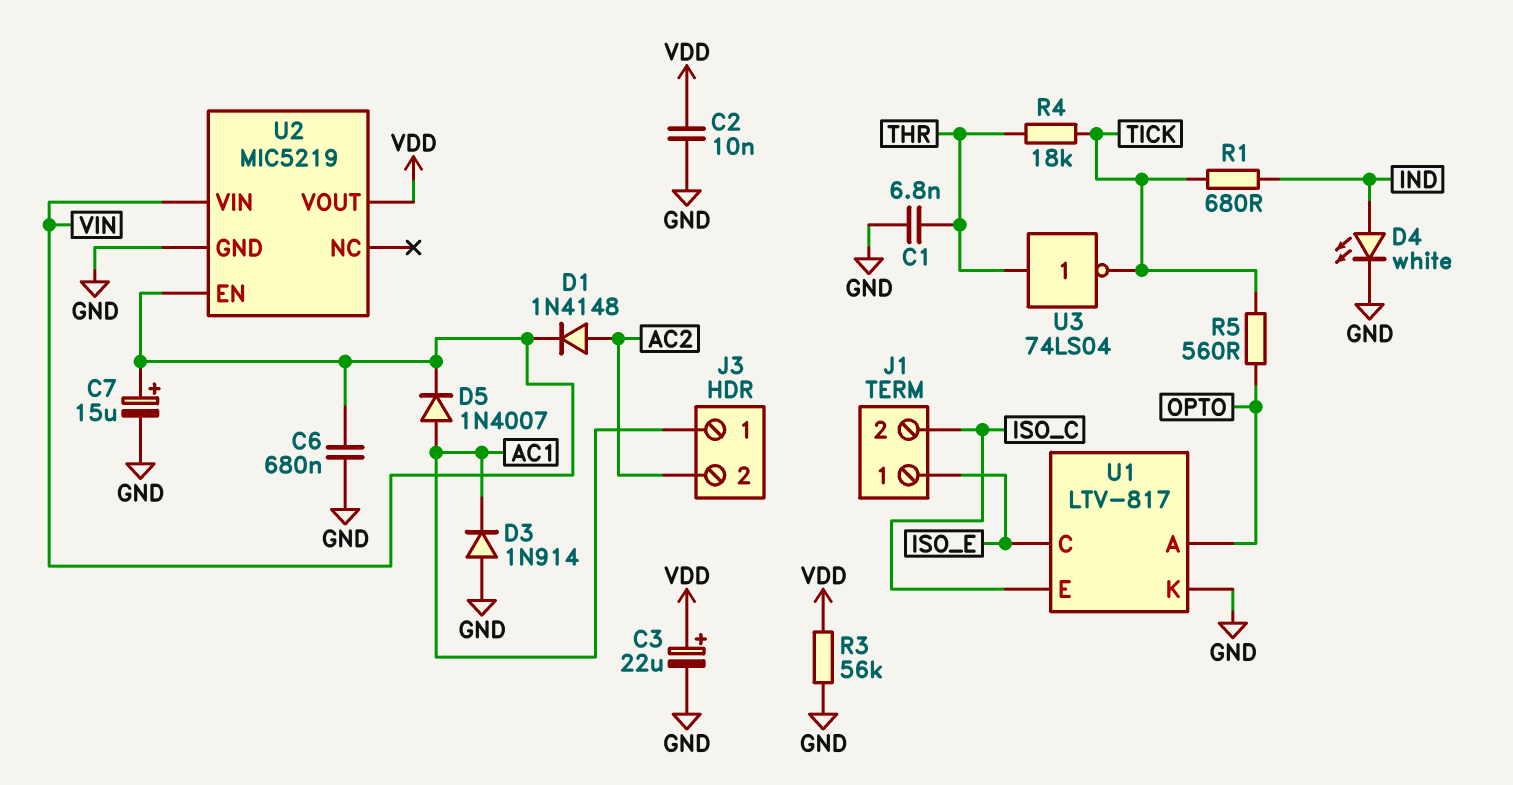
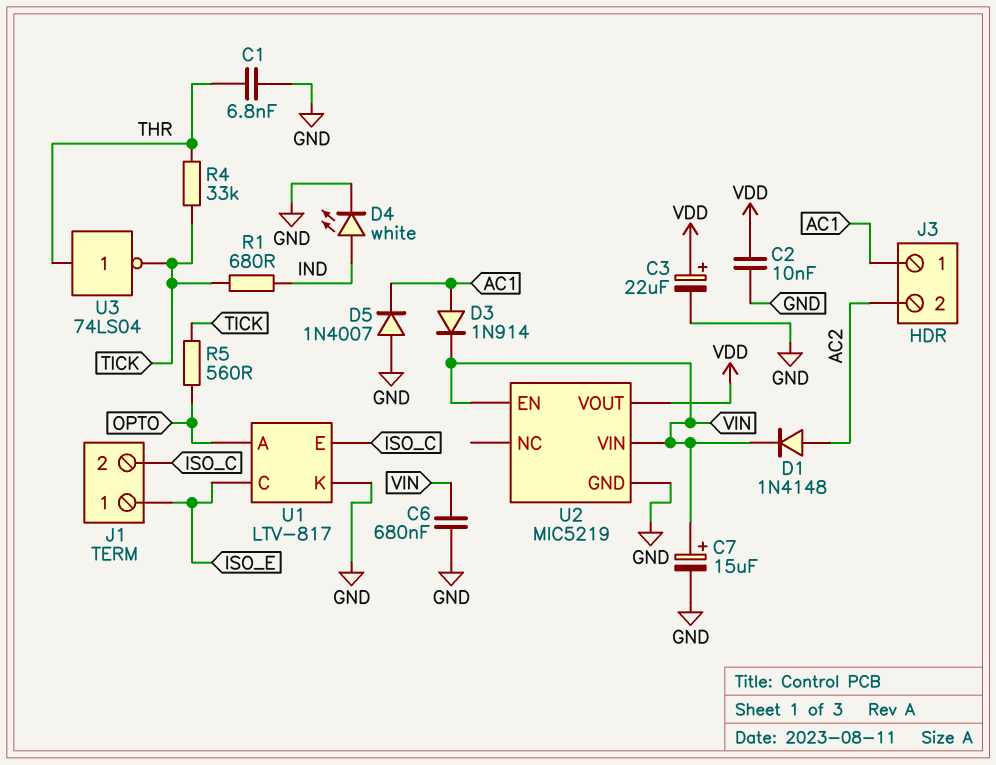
D3: diode 1N914 (A GND, K AC1) -> diode 1N914 (A AC1, K VIN)
D5: diode 1N4007 (A AC1, K VIN) -> diode 1N4007 (A GND, K AC1)
R3: 56k (GND, VDD) -> none
R4: 18k (THR, TICK) -> 33k (THR, TICK)

